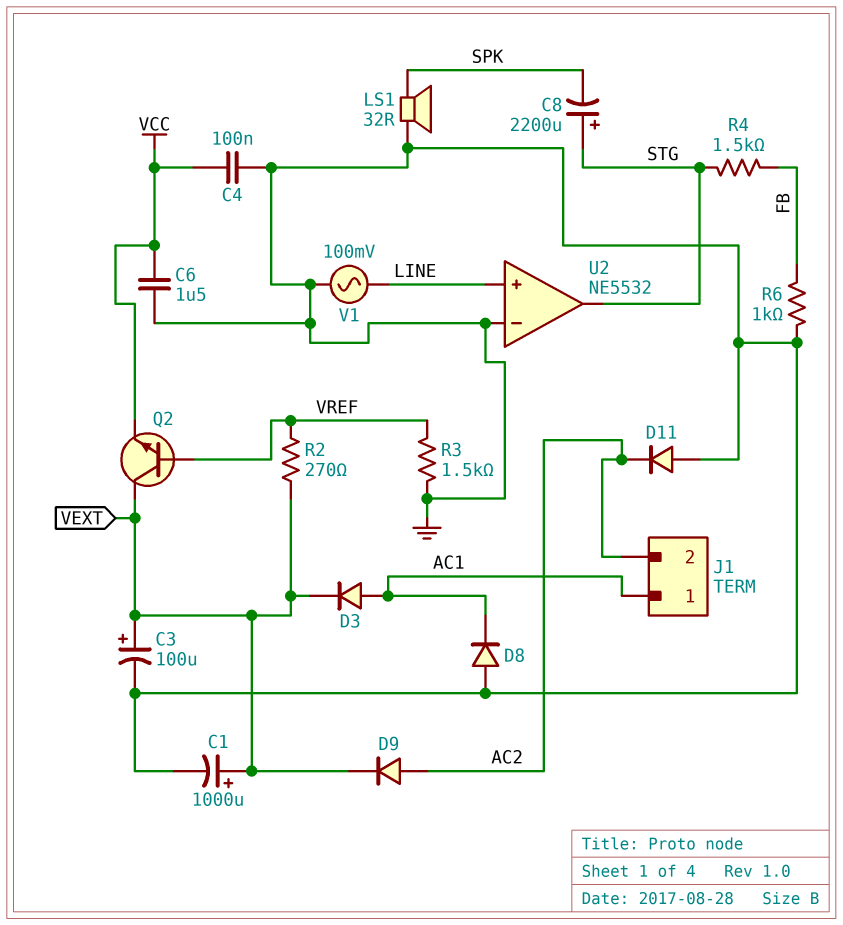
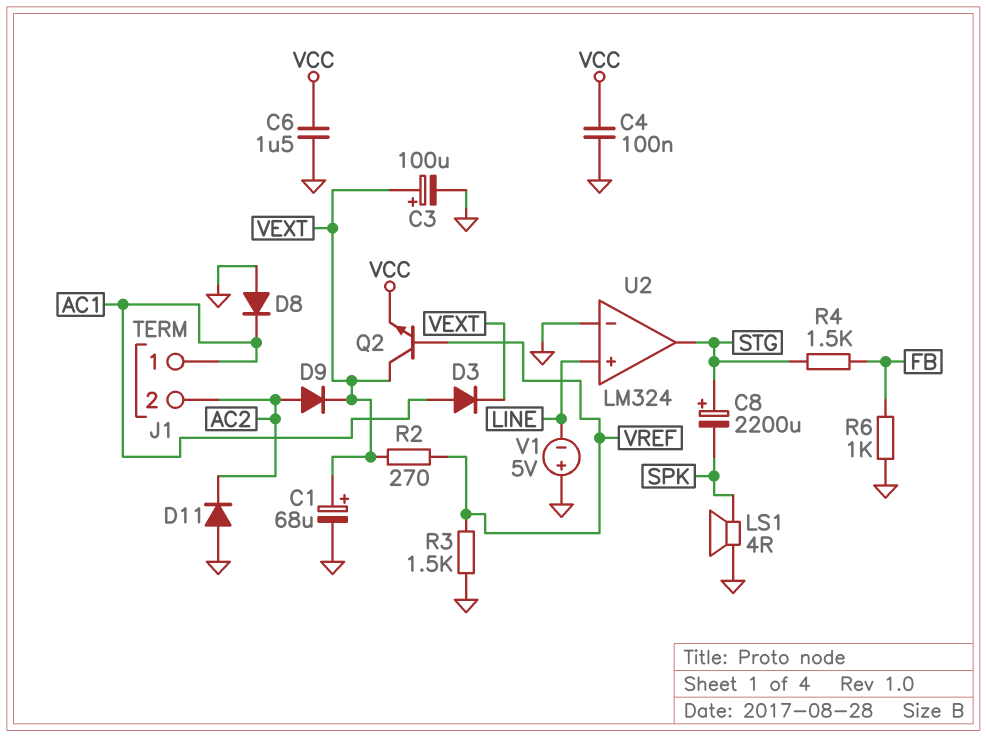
C1: 1000uF (plus VEXT, minus GND) -> 68uF (plus VEXT, minus GND)
LS1: speaker 32R (GND, SPK) -> speaker 4R (GND, SPK)
U2: NE5532 -> LM324
V1: AC 100mV (GND, LINE) -> 5V (plus GND, minus LINE)

